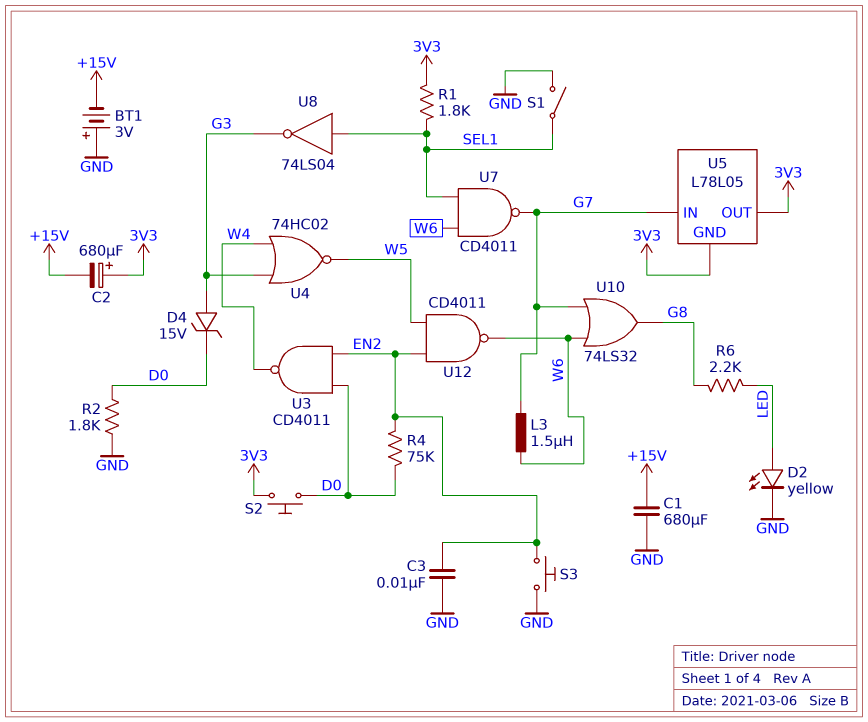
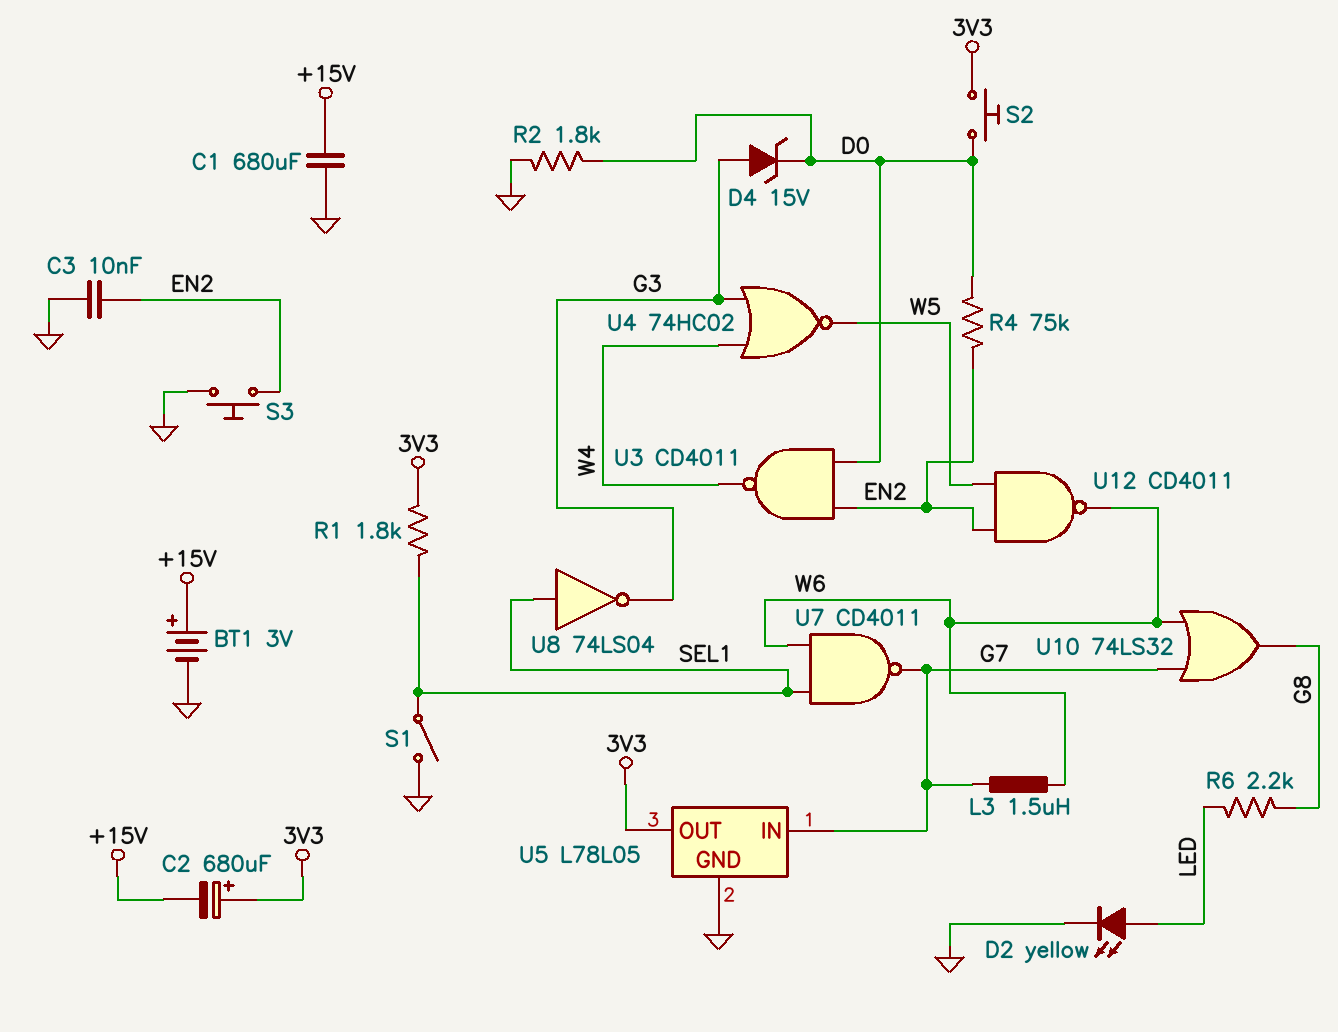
BT1: 3V (plus GND, minus +15V) -> 3V (plus +15V, minus GND)
U5 pin GND: 3V3 -> GND

